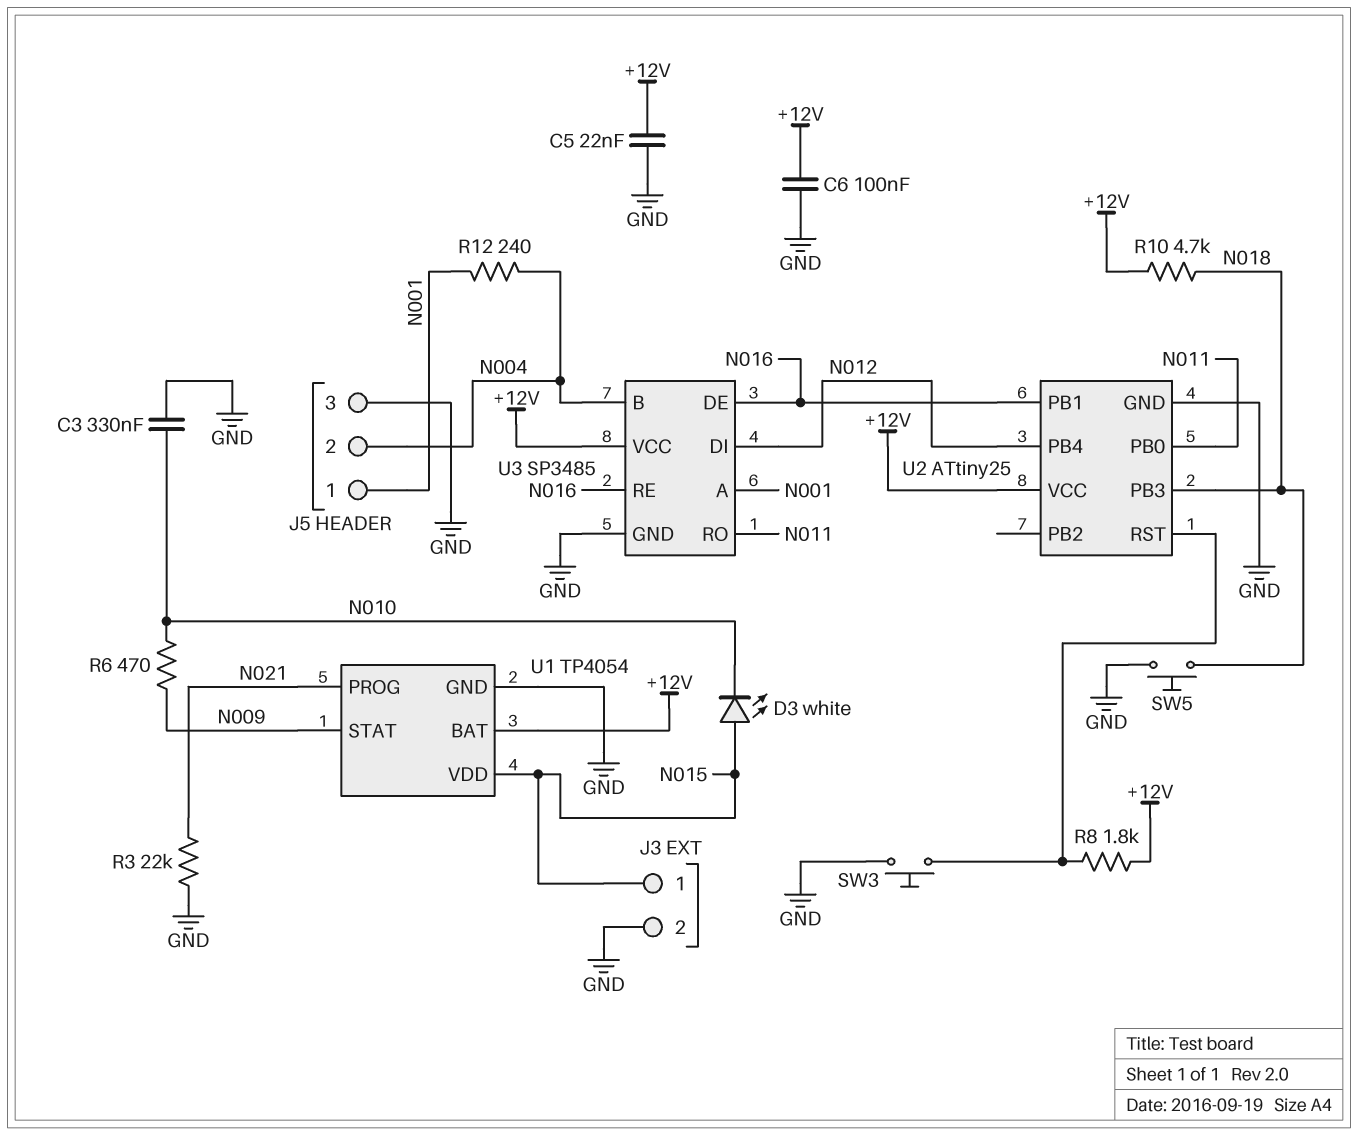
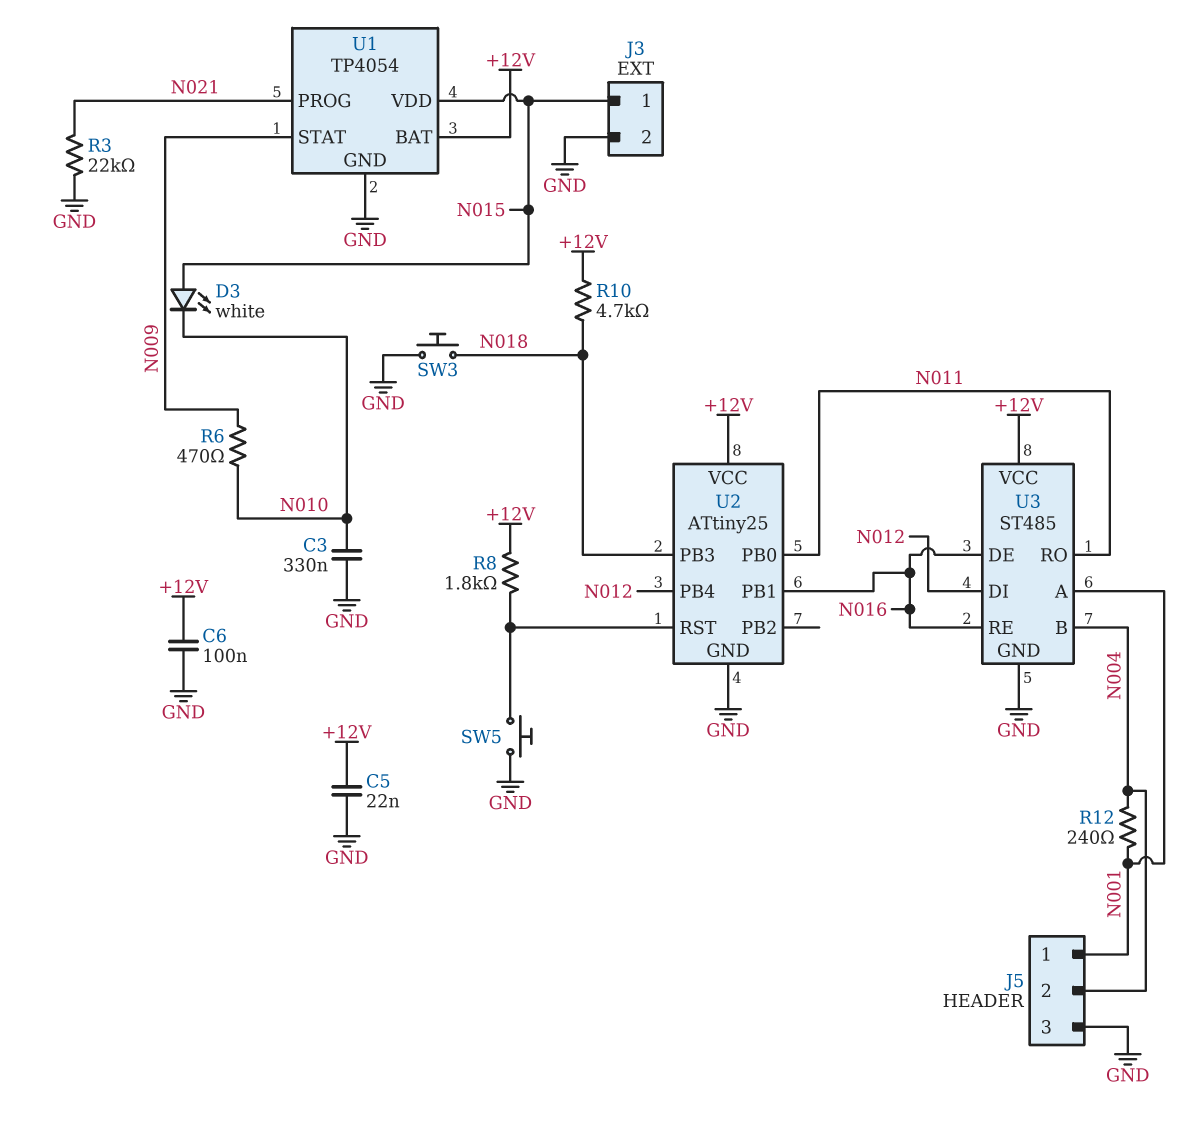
SW3: button (GND, U2/RST) -> button (GND, N018)
SW5: button (GND, N018) -> button (GND, U2/RST)
U3: SP3485 -> ST485

